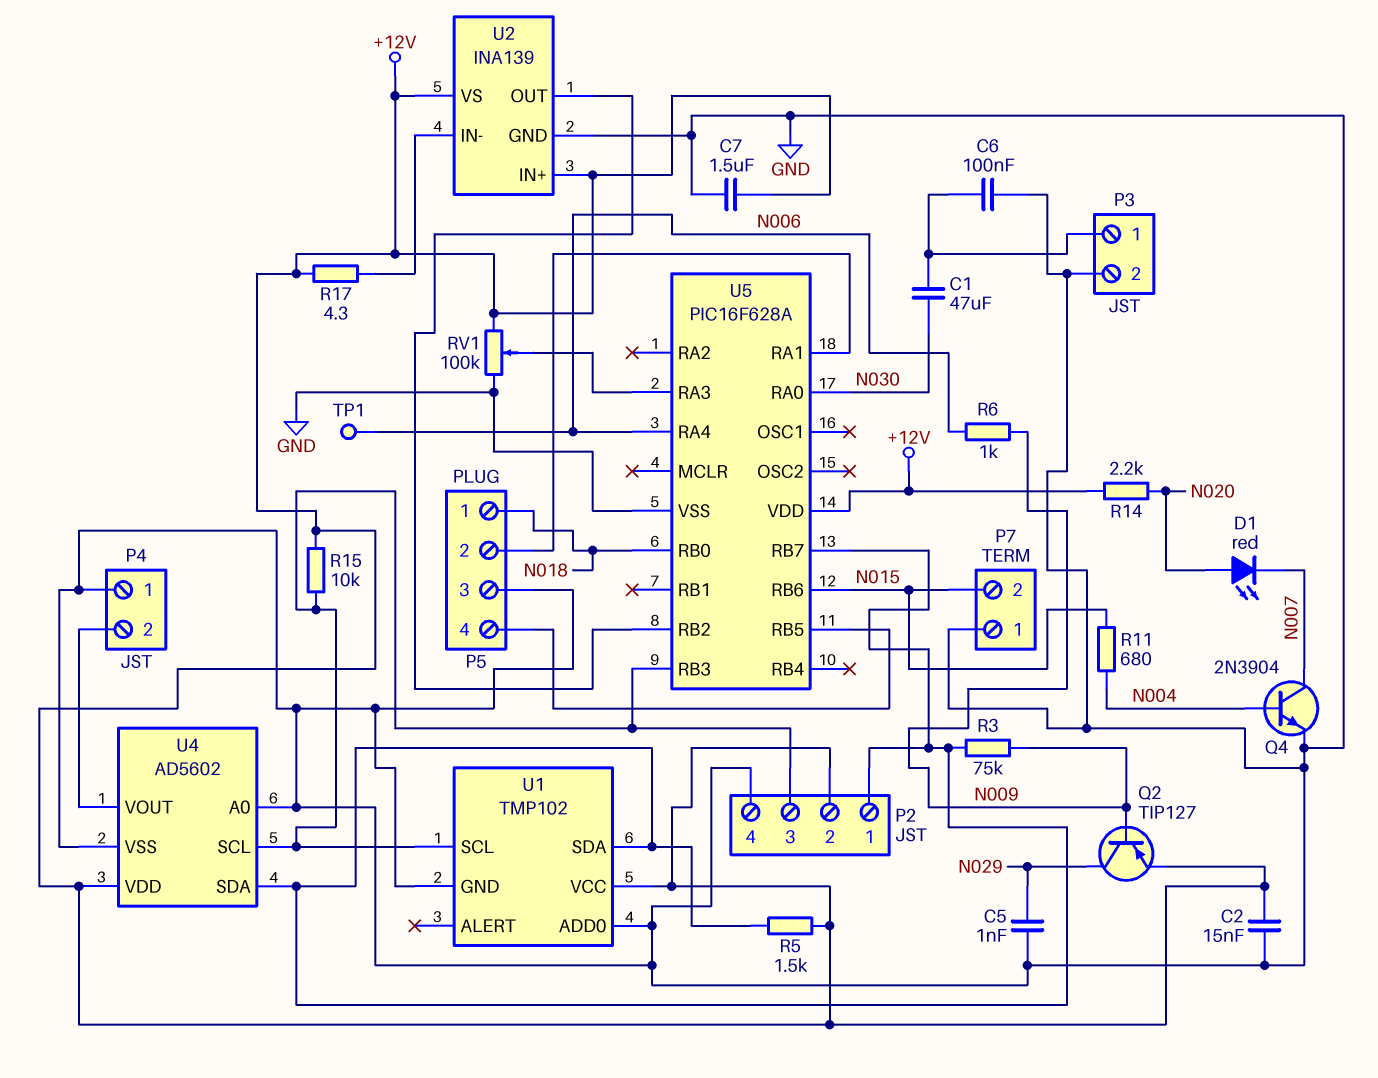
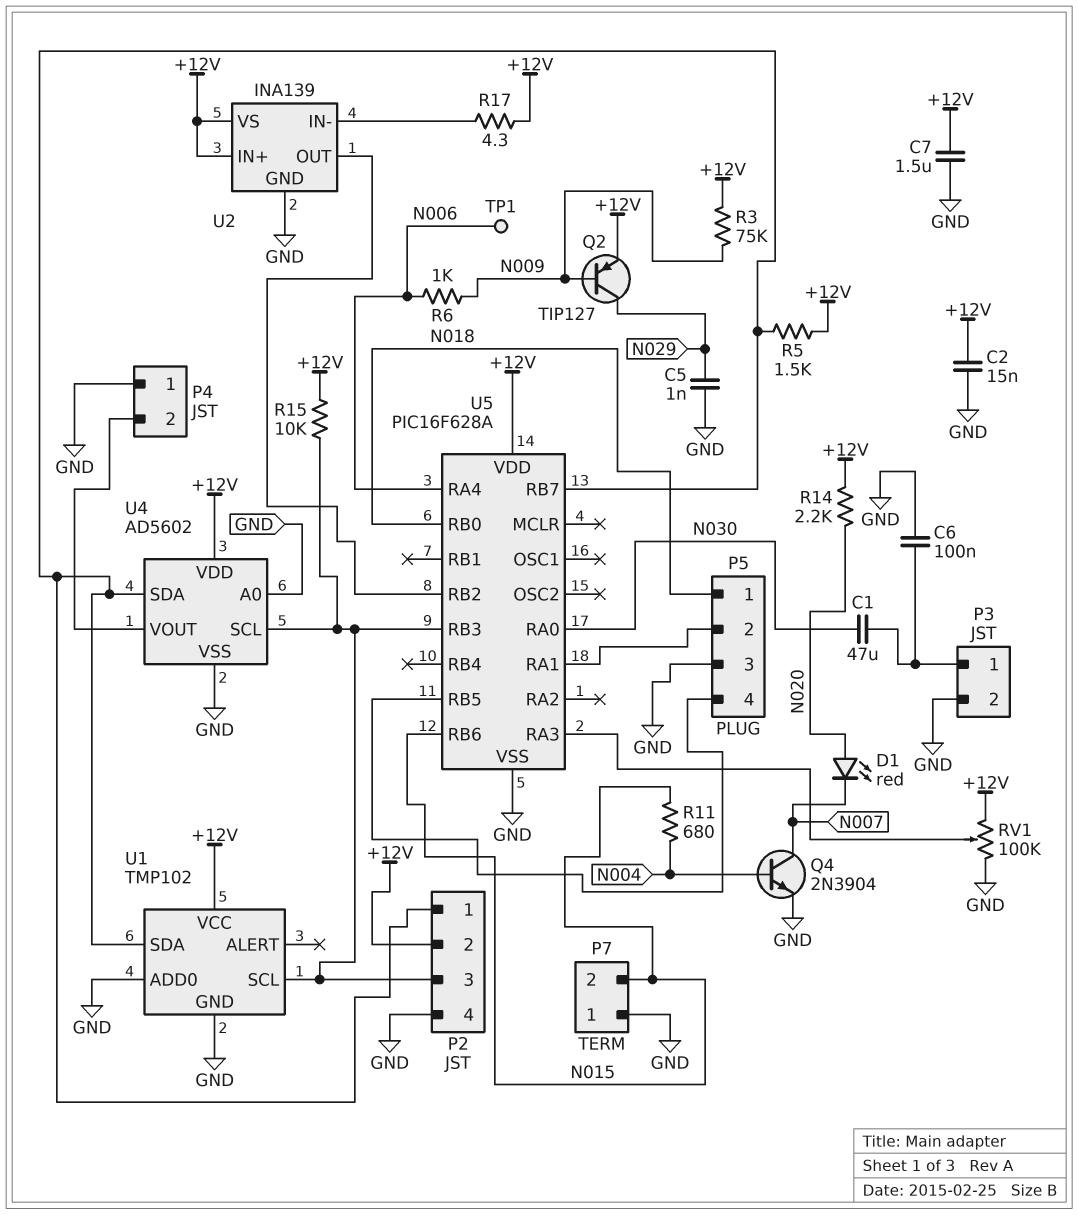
R3: 75k (N009, P2/1) -> 75k (+12V, N009)

